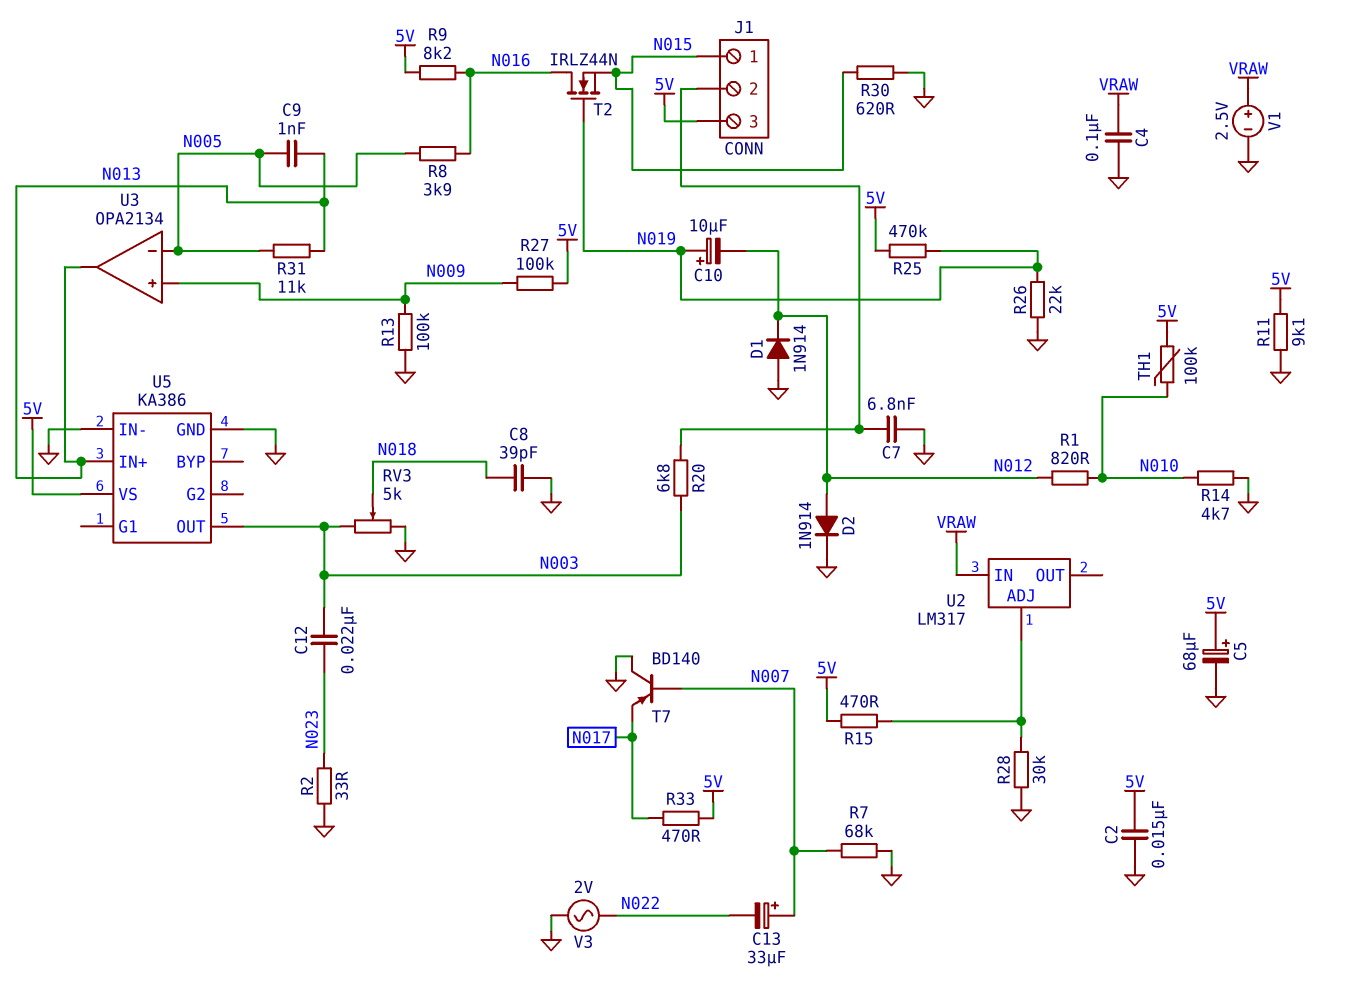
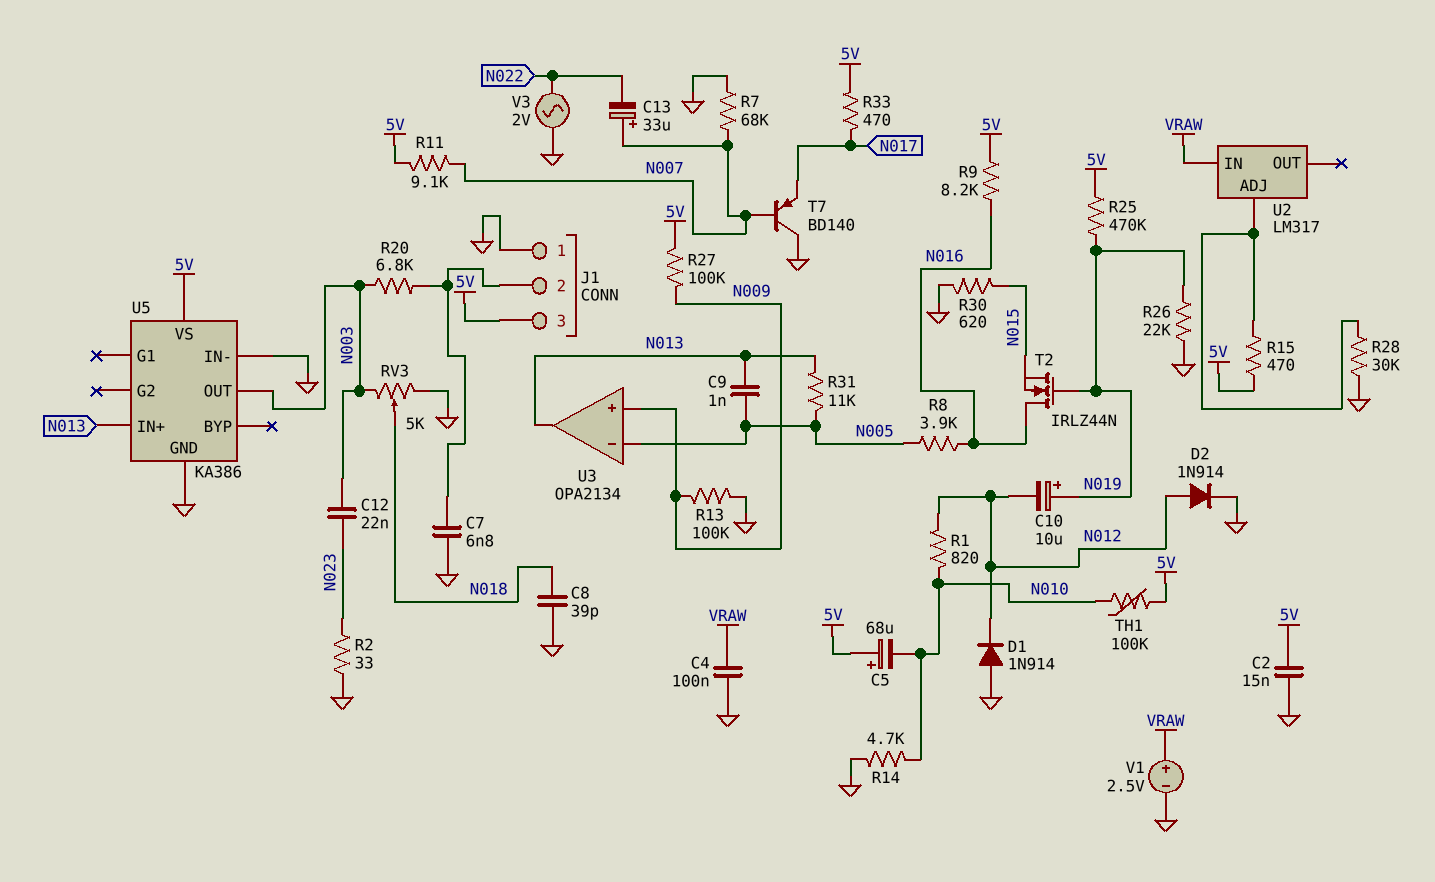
C5: 68uF (plus 5V, minus GND) -> 68uF (plus 5V, minus N010)
J1 pin 1: N015 -> GND
R11: 9.1k (5V, GND) -> 9.1k (5V, N007)

